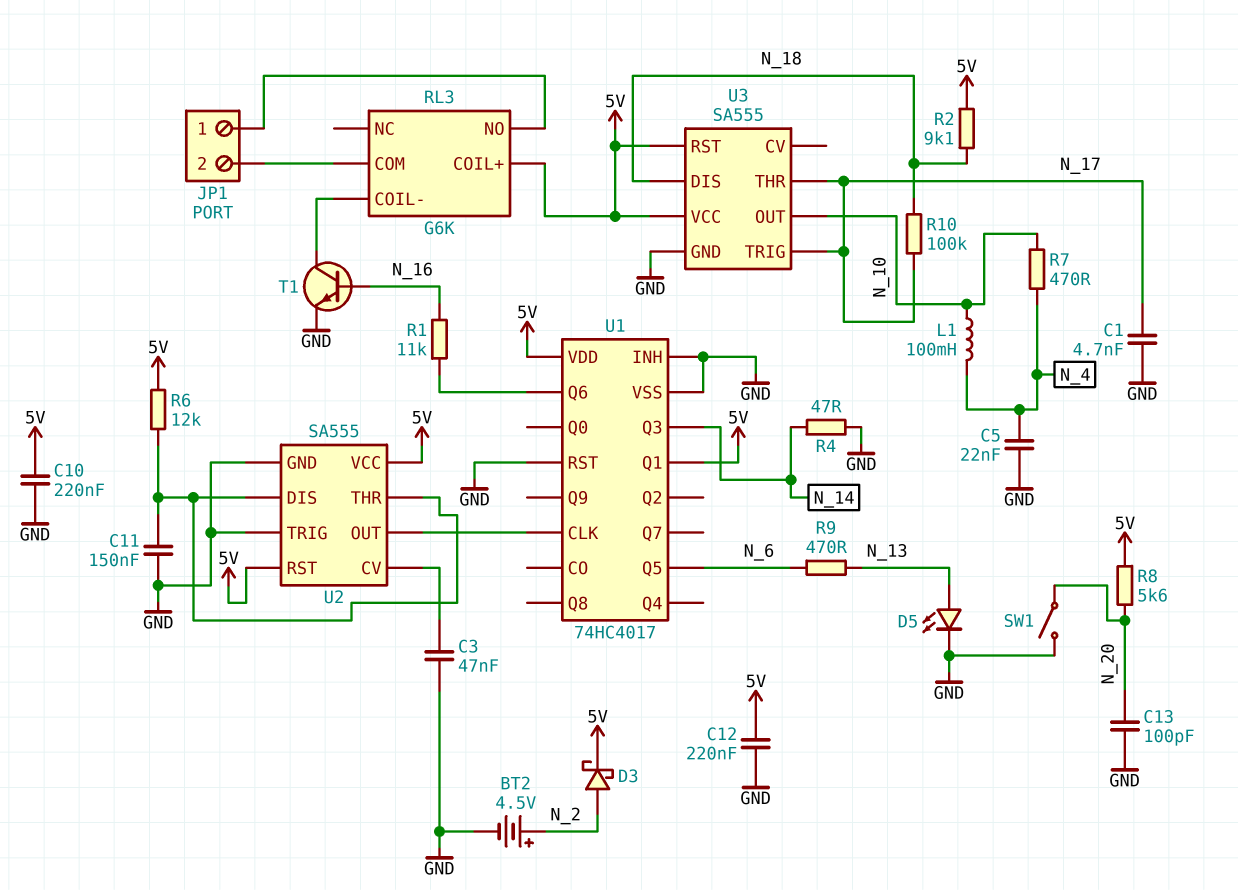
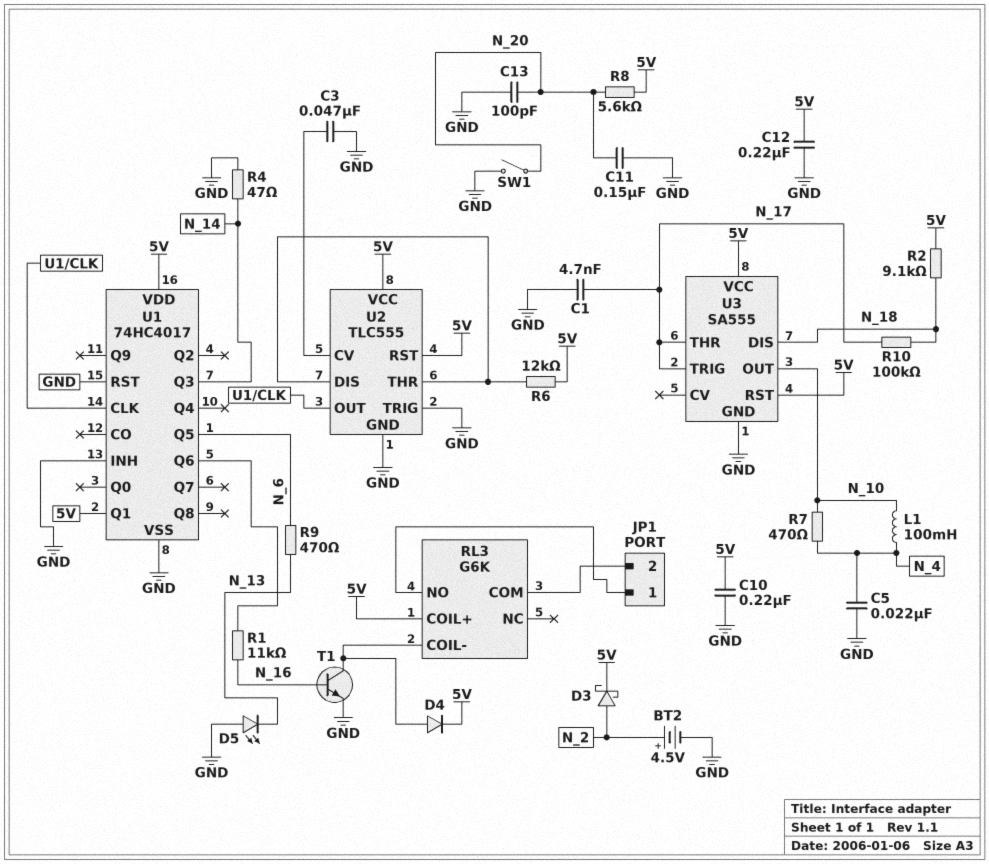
C11: 150nF (GND, U2/DIS) -> 150nF (GND, N_20)
D4: none -> diode (A RL3/COIL-, K 5V)
D5: LED (A N_13, K GND) -> LED (A GND, K N_13)
U2: SA555 -> TLC555

